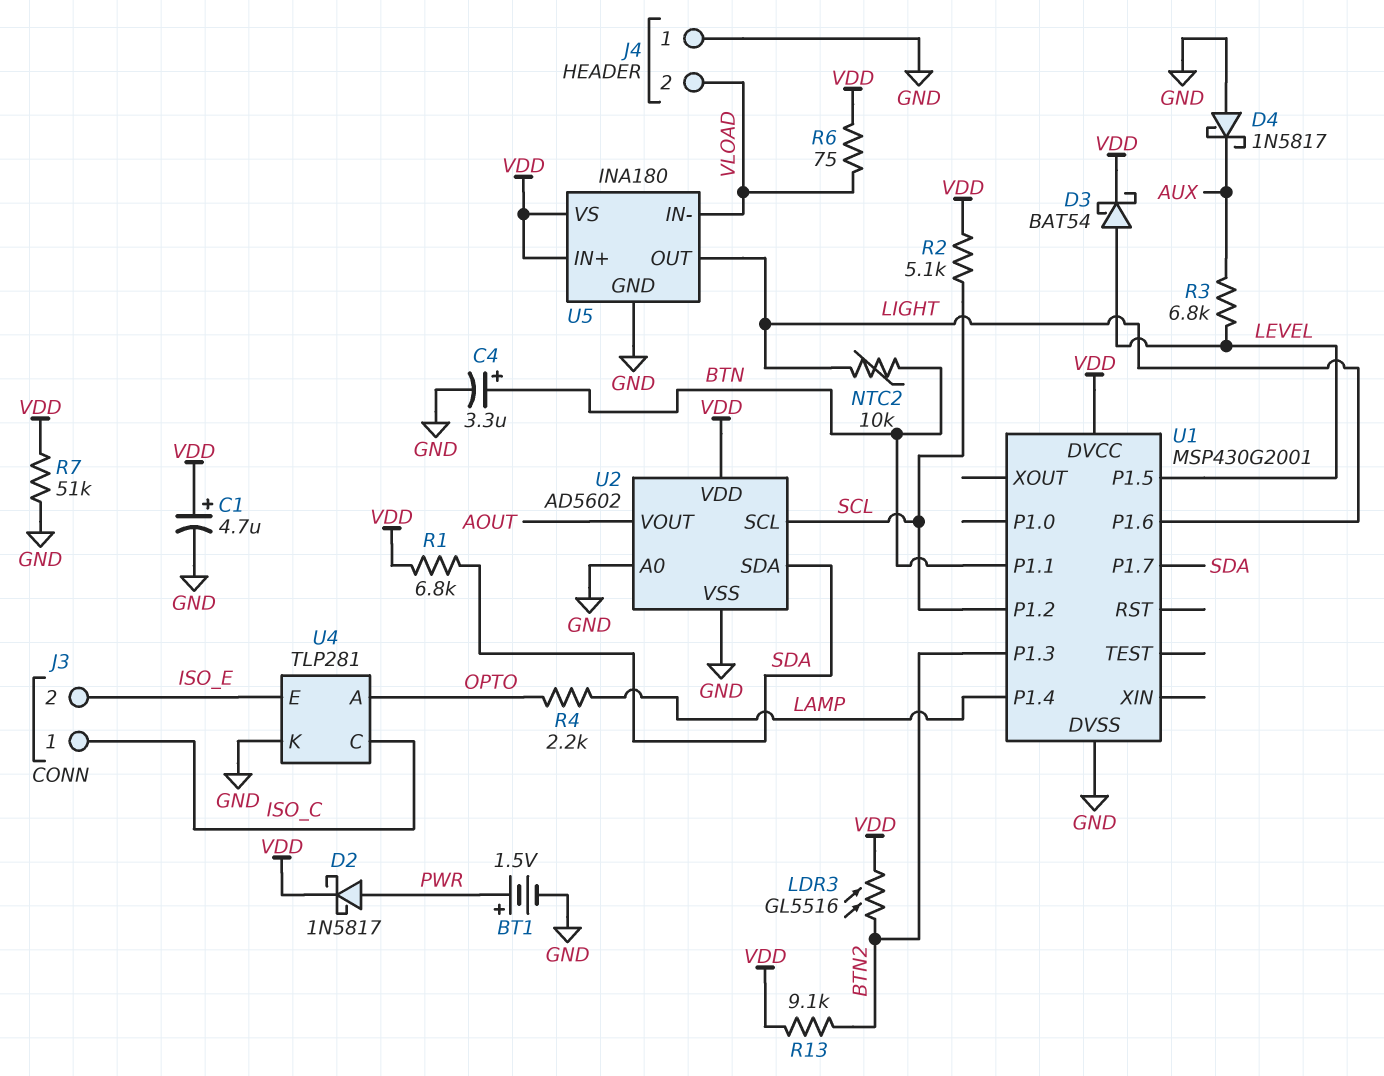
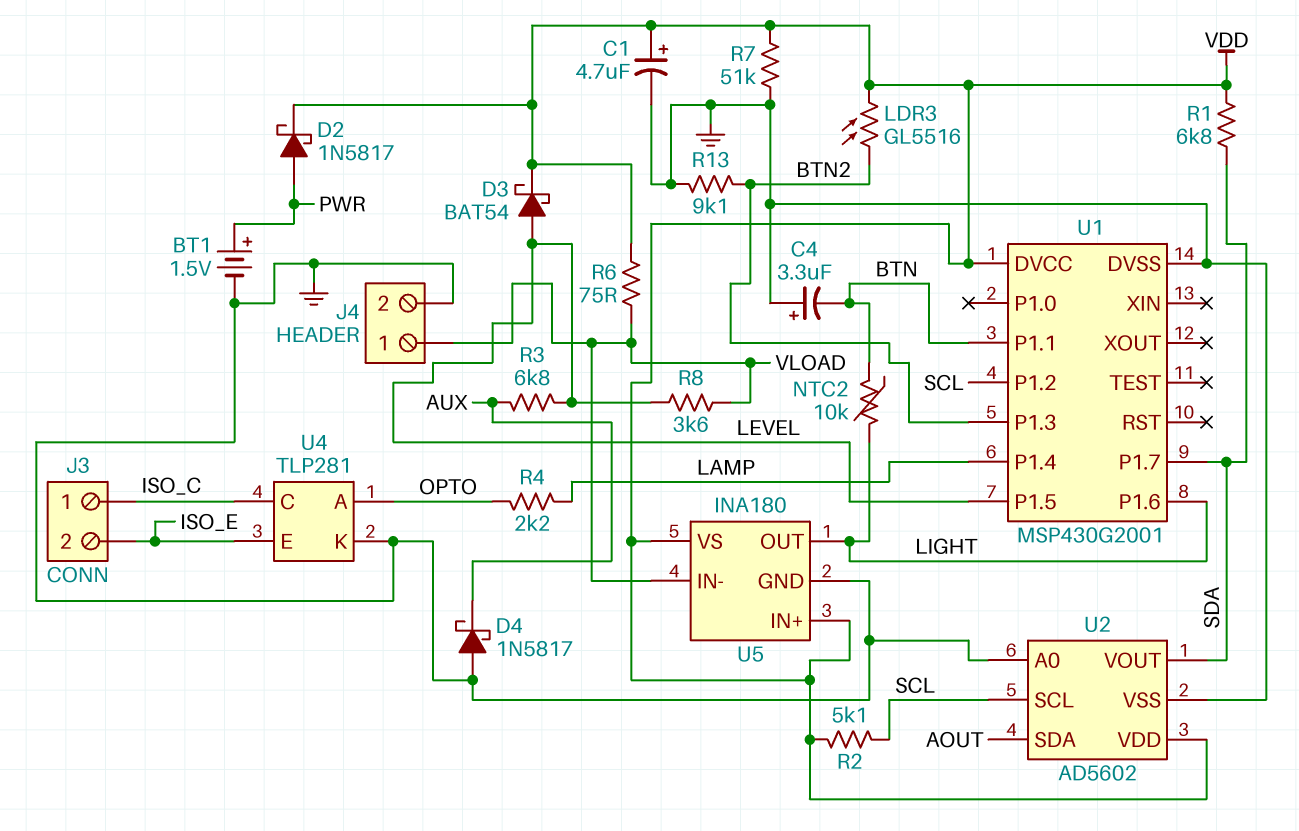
C4: 3.3uF (plus BTN, minus GND) -> 3.3uF (plus GND, minus BTN)
J4 pin 1: GND -> VLOAD
J4 pin 2: VLOAD -> GND
R8: none -> 3.6k (LEVEL, VLOAD)
R13: 9.1k (BTN2, VDD) -> 9.1k (BTN2, GND)
U2 pin SDA: SDA -> AOUT
U2 pin VOUT: AOUT -> SDA

